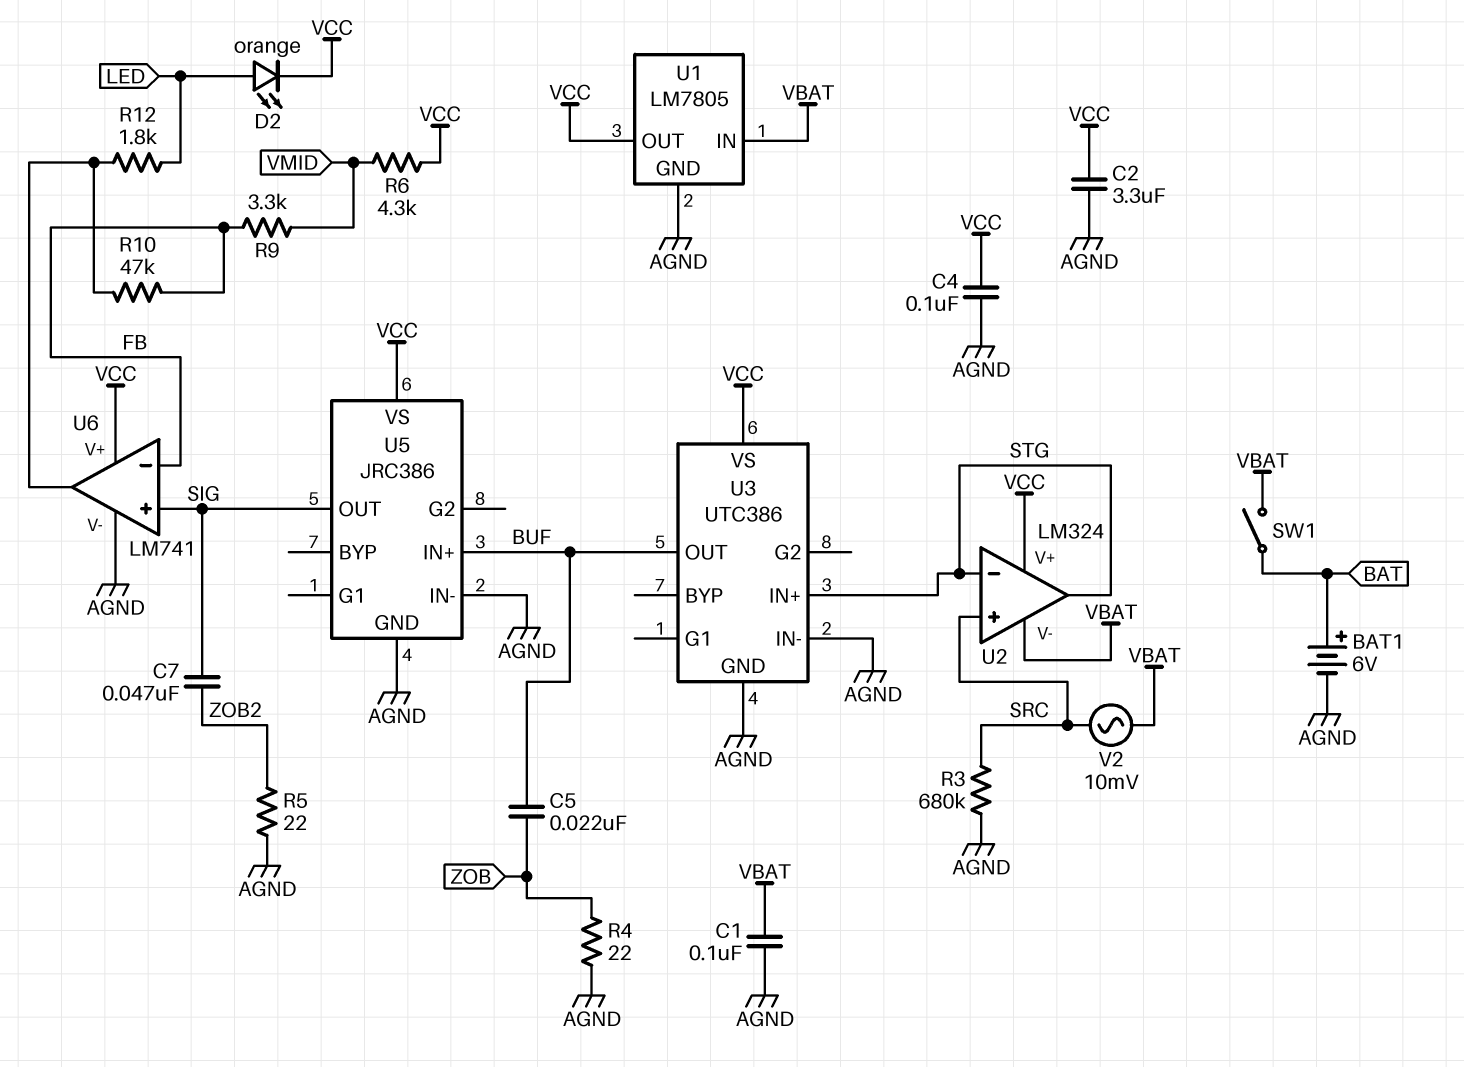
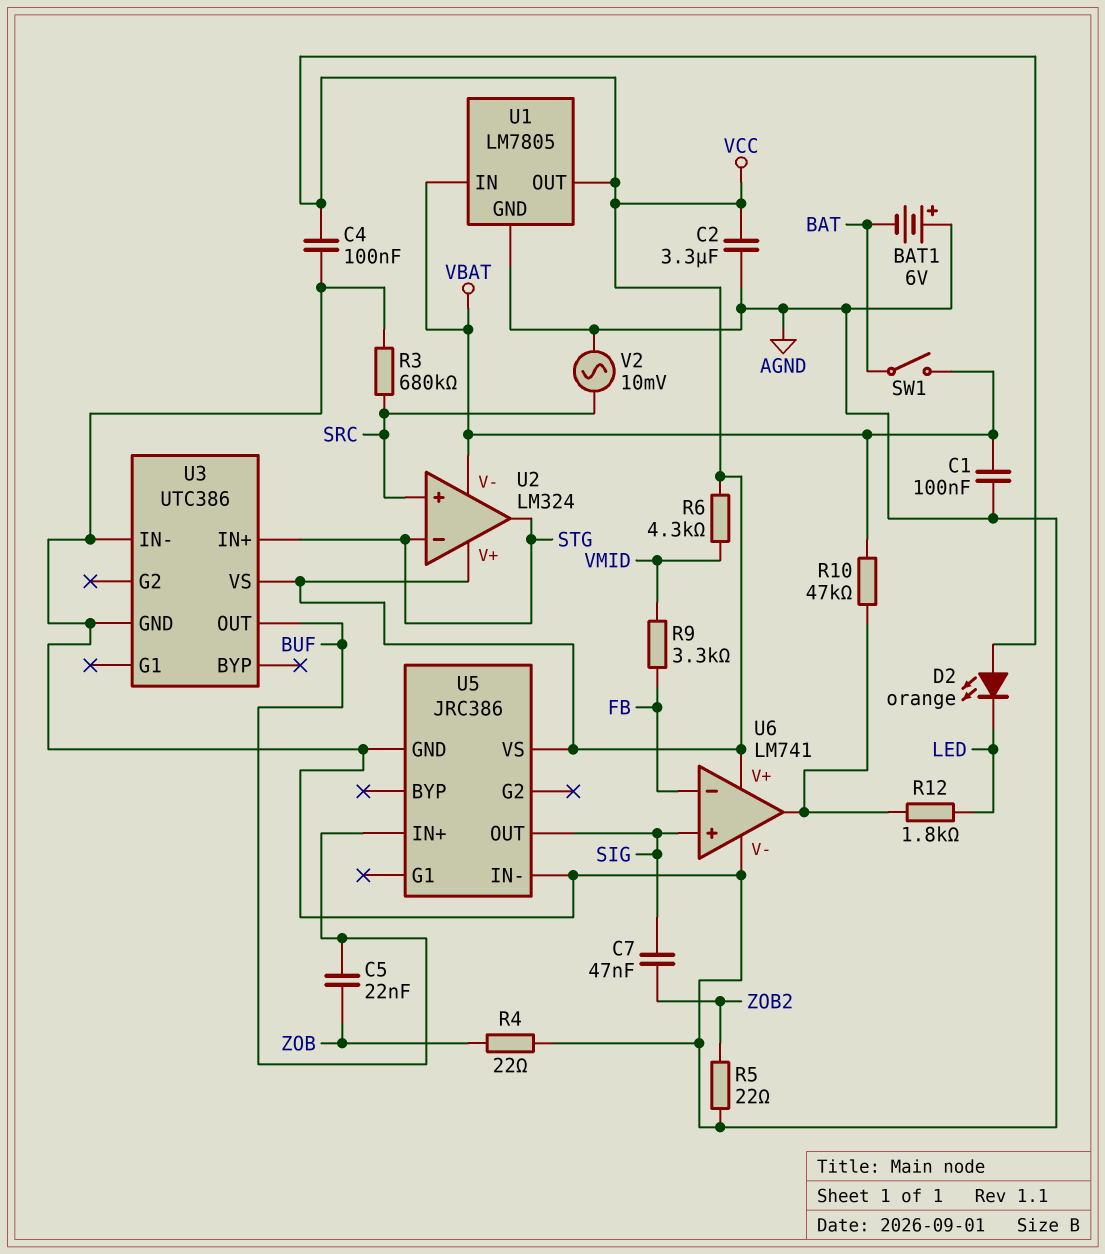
BAT1: 6V (plus BAT, minus AGND) -> 6V (plus AGND, minus BAT)
D2: LED orange (A LED, K VCC) -> LED orange (A VCC, K LED)
R10: 47k (FB, U6/out) -> 47k (U6/out, VBAT)
V2: AC 10mV (SRC, VBAT) -> AC 10mV (AGND, SRC)

